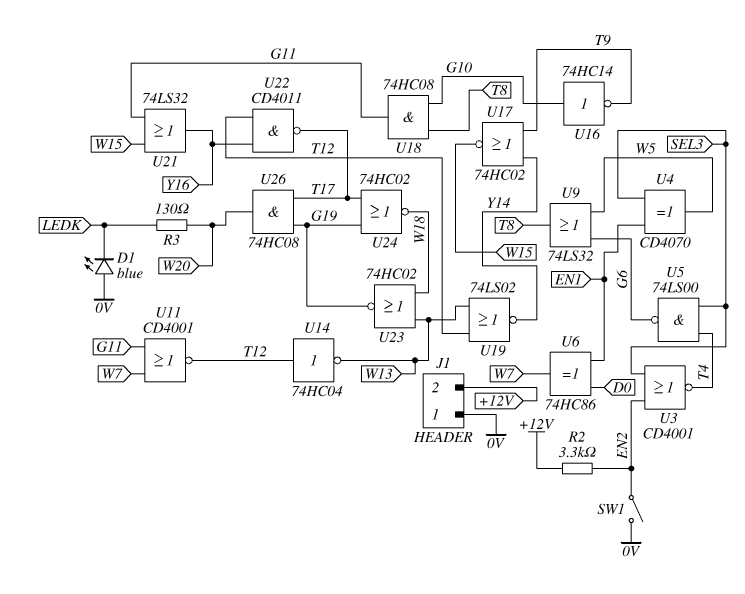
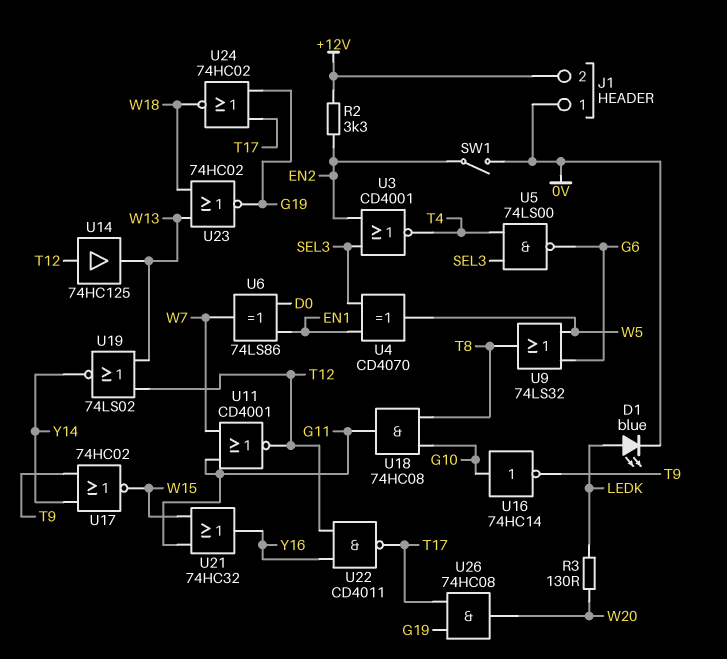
D1: LED blue (A 0V, K LEDK) -> LED blue (A LEDK, K 0V)
U6: XOR 74HC86 (in D0, in EN1, out W7) -> XOR 74LS86 (in D0, in EN1, out W7)
U14: NOT 74HC04 (in T12, out W13) -> buffer 74HC125 (in T12, out W13)
U21: OR 74LS32 (in G11, in W15, out Y16) -> OR 74HC32 (in G11, in W15, out Y16)

